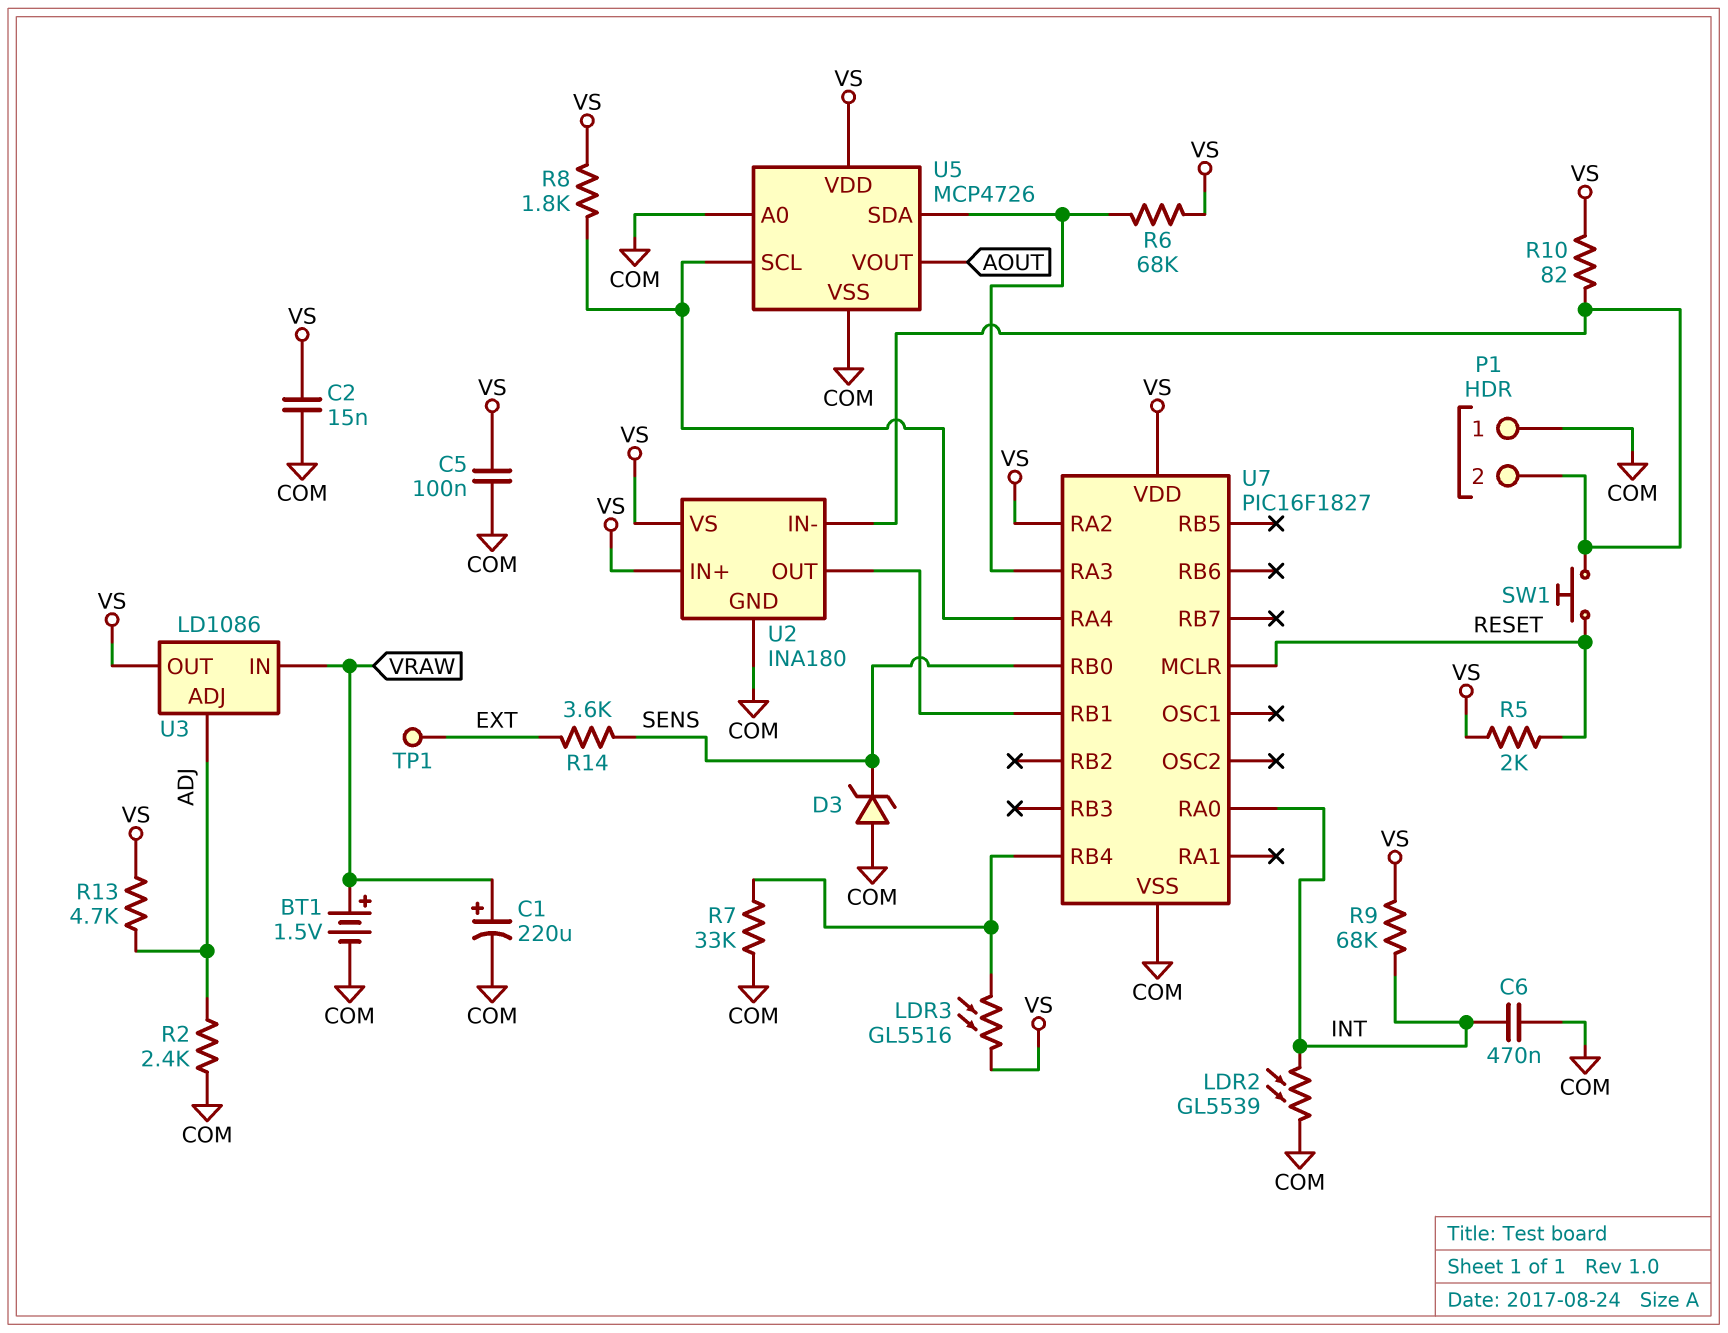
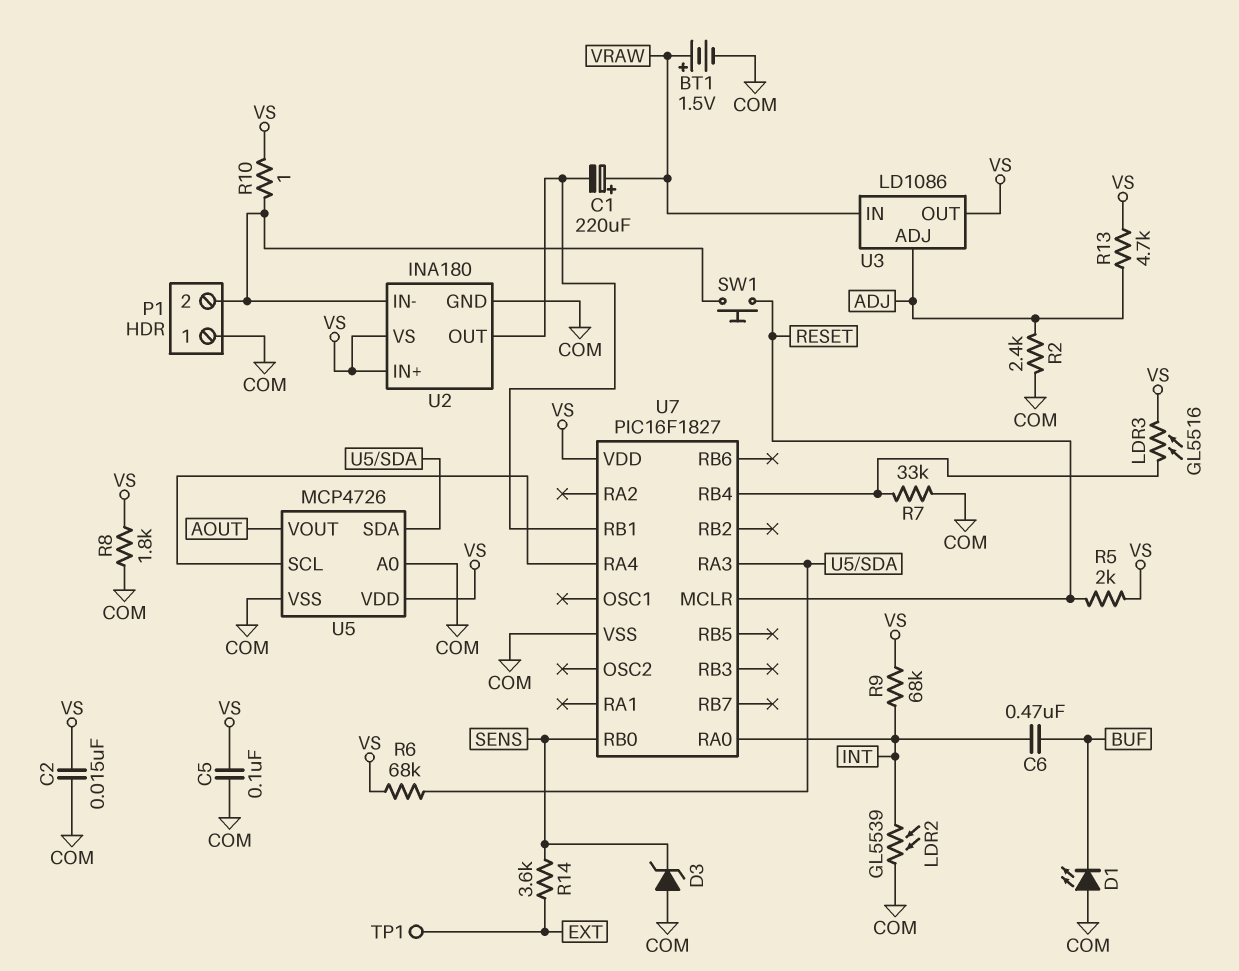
C1: 220uF (plus VRAW, minus COM) -> 220uF (plus VRAW, minus U2/OUT)
C6: 470nF (COM, INT) -> 470nF (BUF, INT)
D1: none -> LED (A COM, K BUF)
R8: 1.8k (U5/SCL, VS) -> 1.8k (COM, VS)
R10: 82 (P1/2, VS) -> 1 (P1/2, VS)
U7 pin RA2: VS -> none

